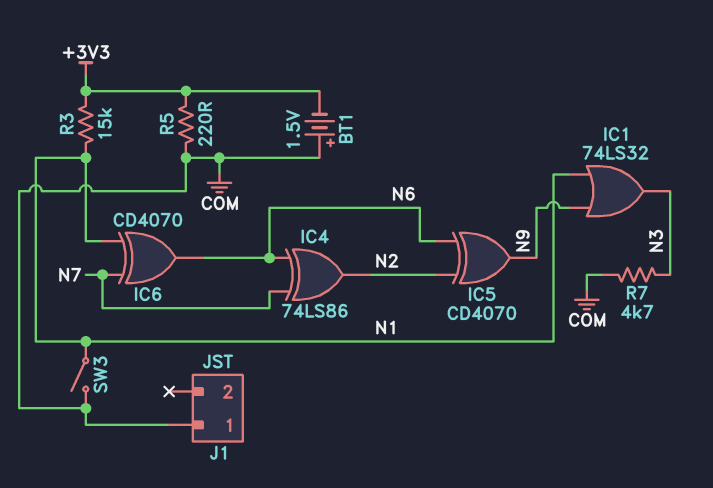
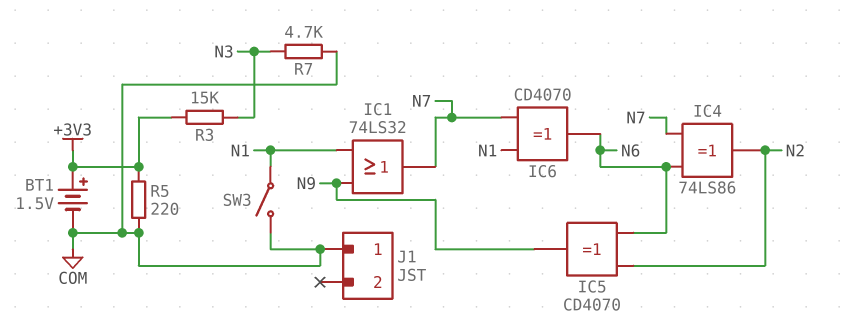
BT1: 1.5V (plus COM, minus +3V3) -> 1.5V (plus +3V3, minus COM)
IC1: OR 74LS32 (in N1, in N9, out N3) -> OR 74LS32 (in N1, in N9, out N7)
R3: 15k (+3V3, N1) -> 15k (+3V3, N3)

